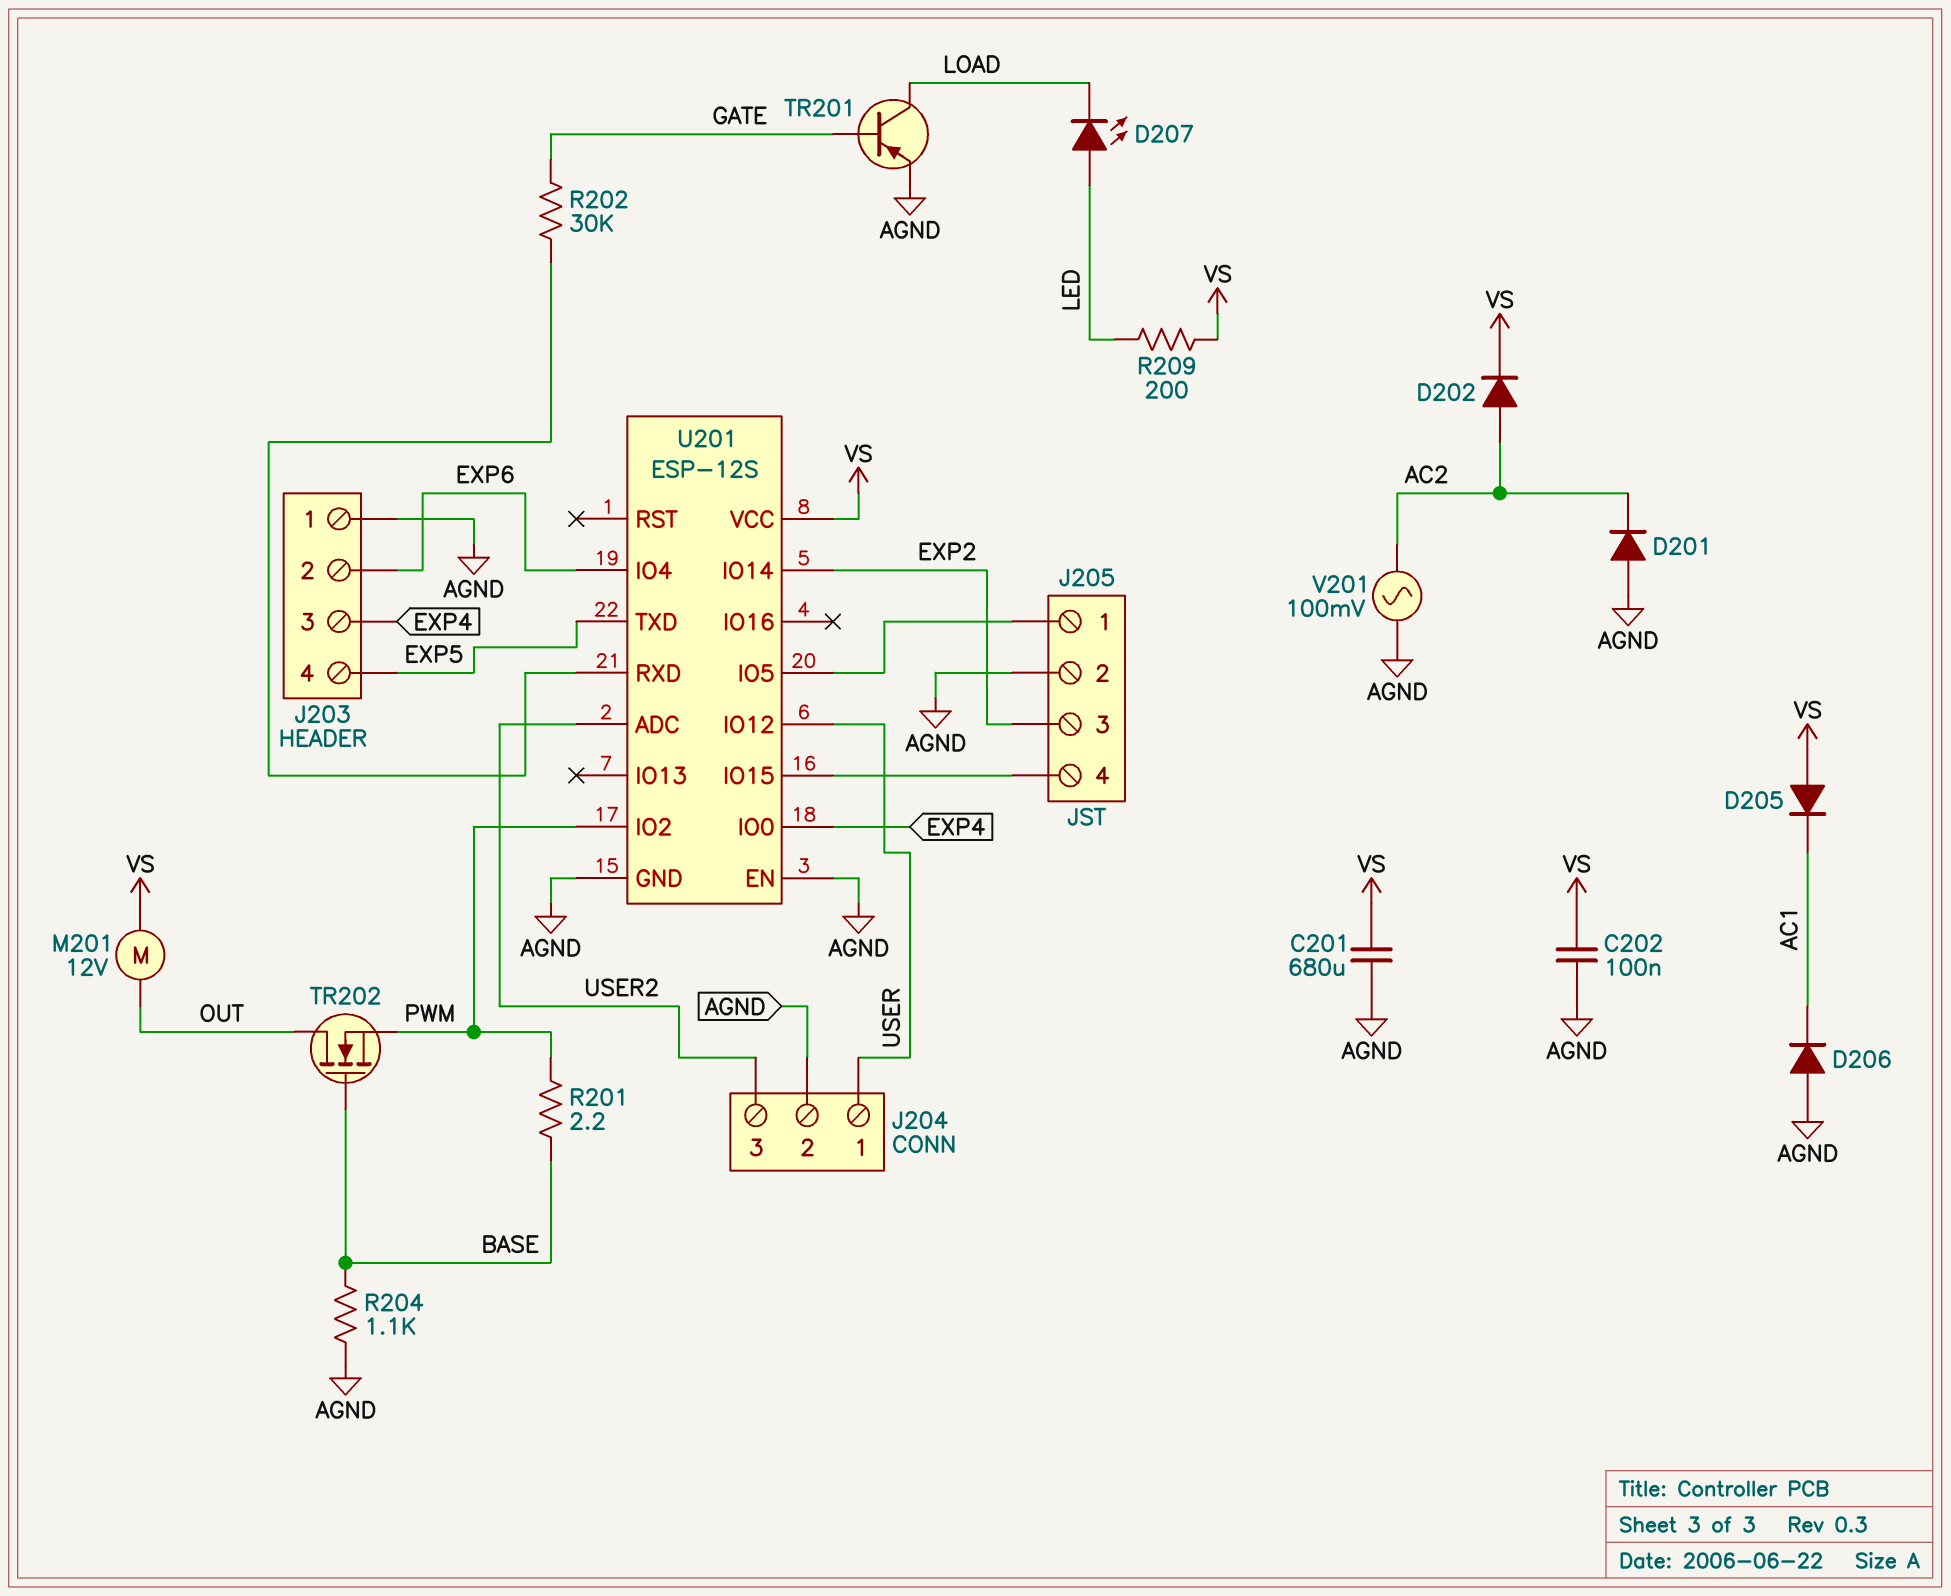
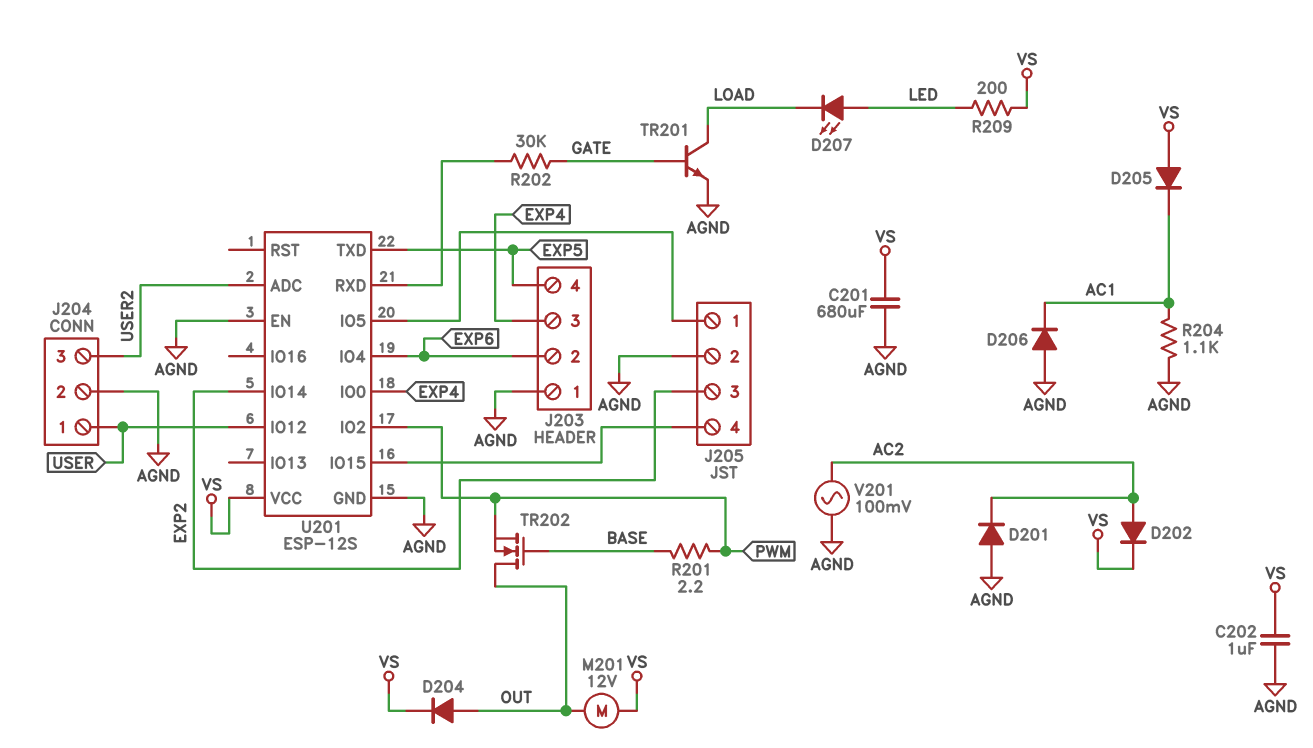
C202: 100nF (AGND, VS) -> 1uF (AGND, VS)
D204: none -> diode (A OUT, K VS)
R204: 1.1k (AGND, BASE) -> 1.1k (AC1, AGND)
TR201: PNP (B GATE, C LOAD, E AGND) -> NPN (B GATE, C LOAD, E AGND)

